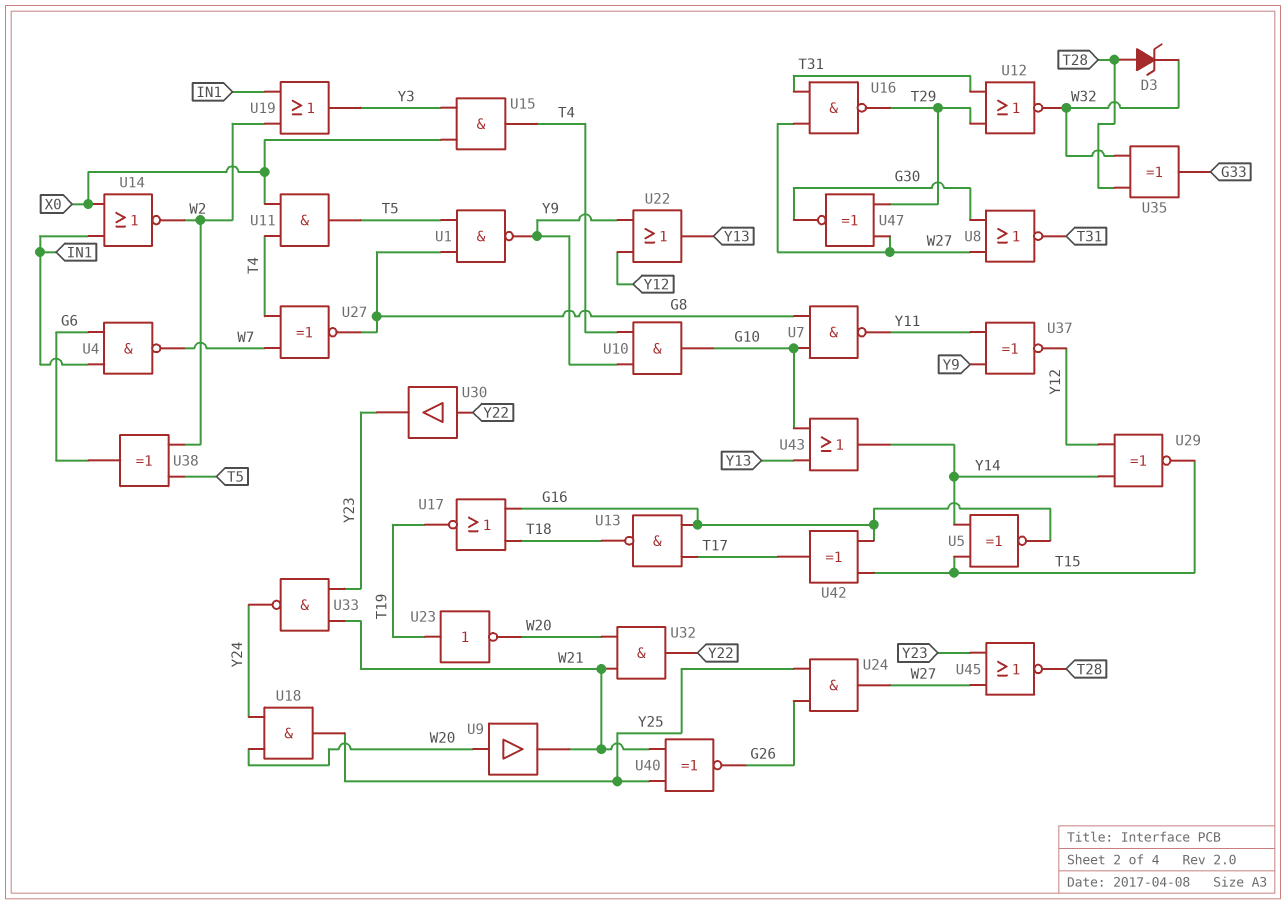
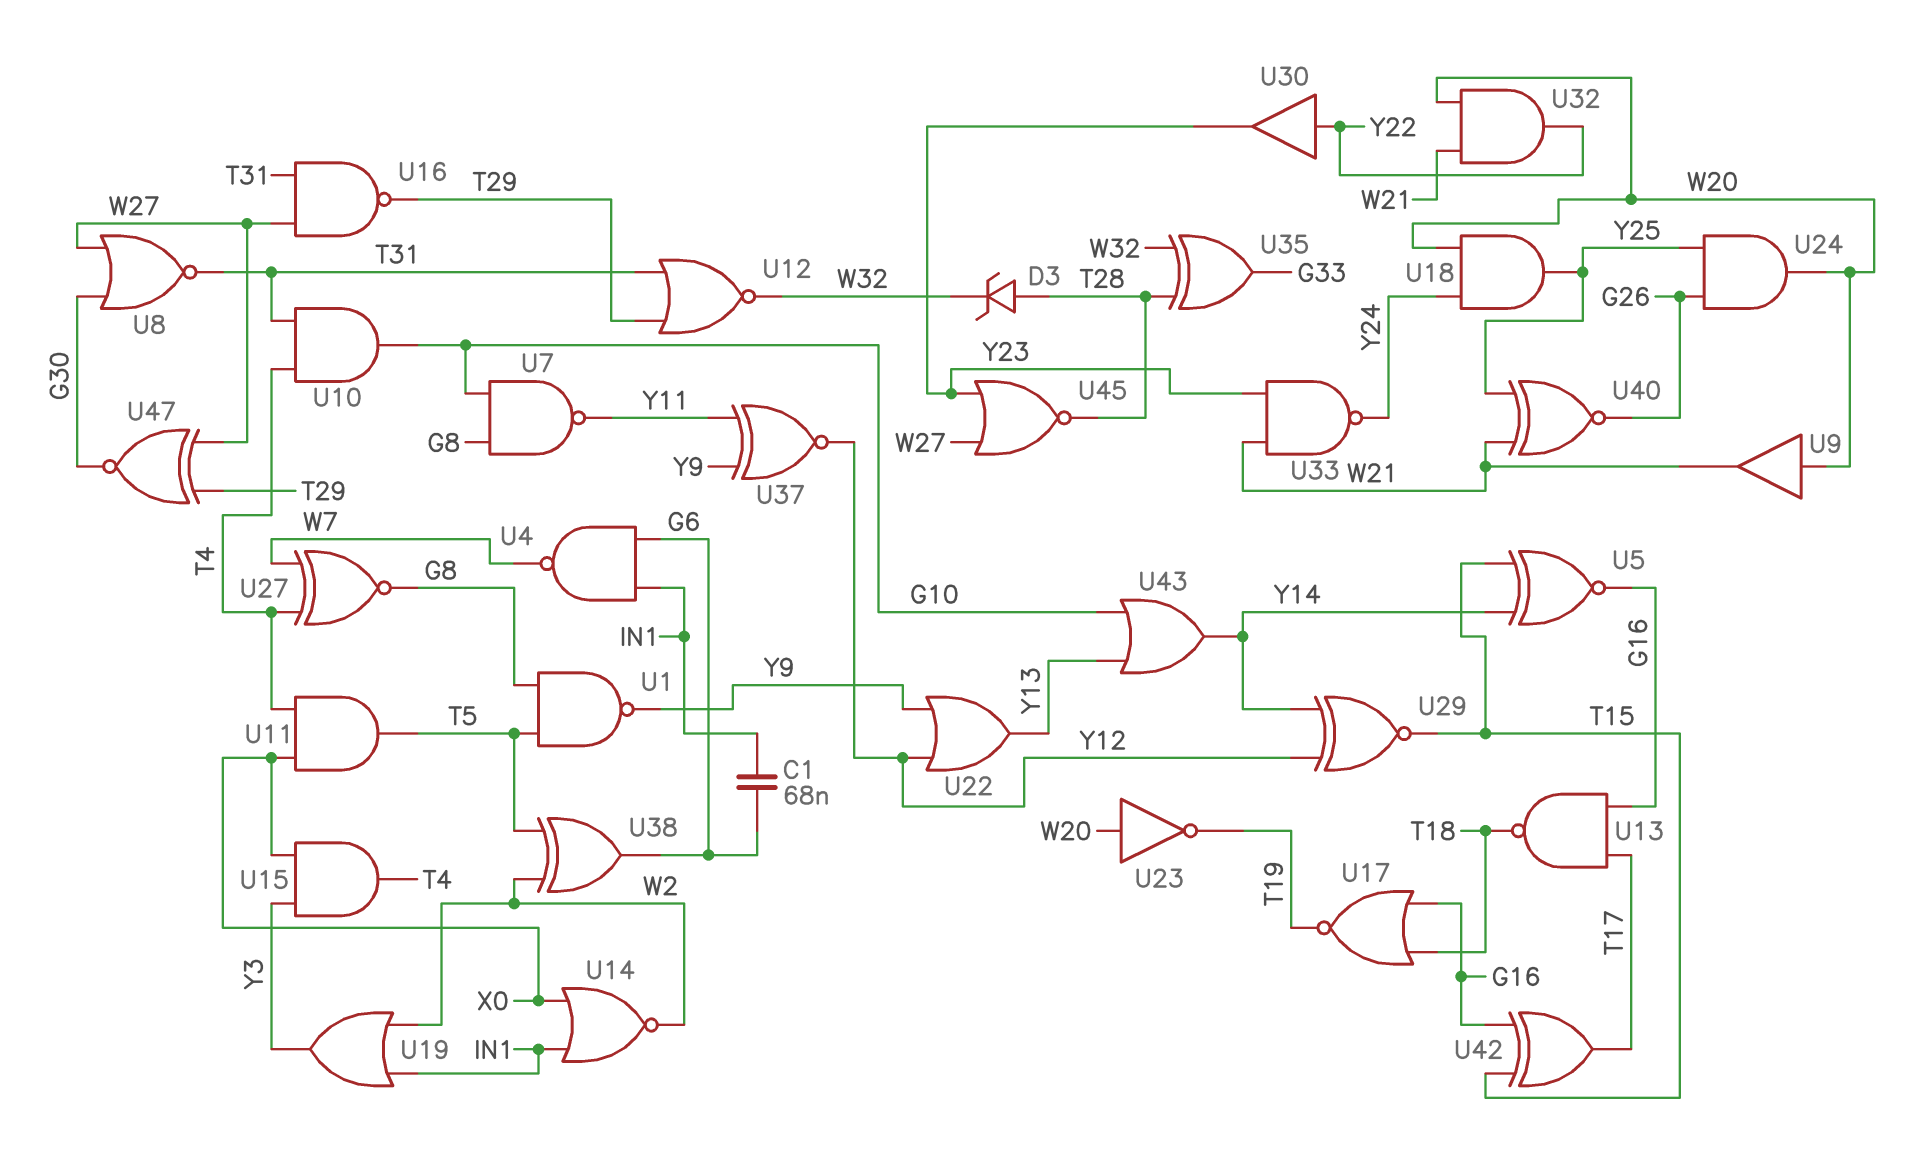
C1: none -> 68nF (G6, IN1)
U10: AND (in T4, in Y9, out G10) -> AND (in T4, in T31, out G10)
U23: NOT (in T19, out W20) -> NOT (in W20, out T19)
U24: AND (in G26, in Y25, out W27) -> AND (in G26, in Y25, out W20)

